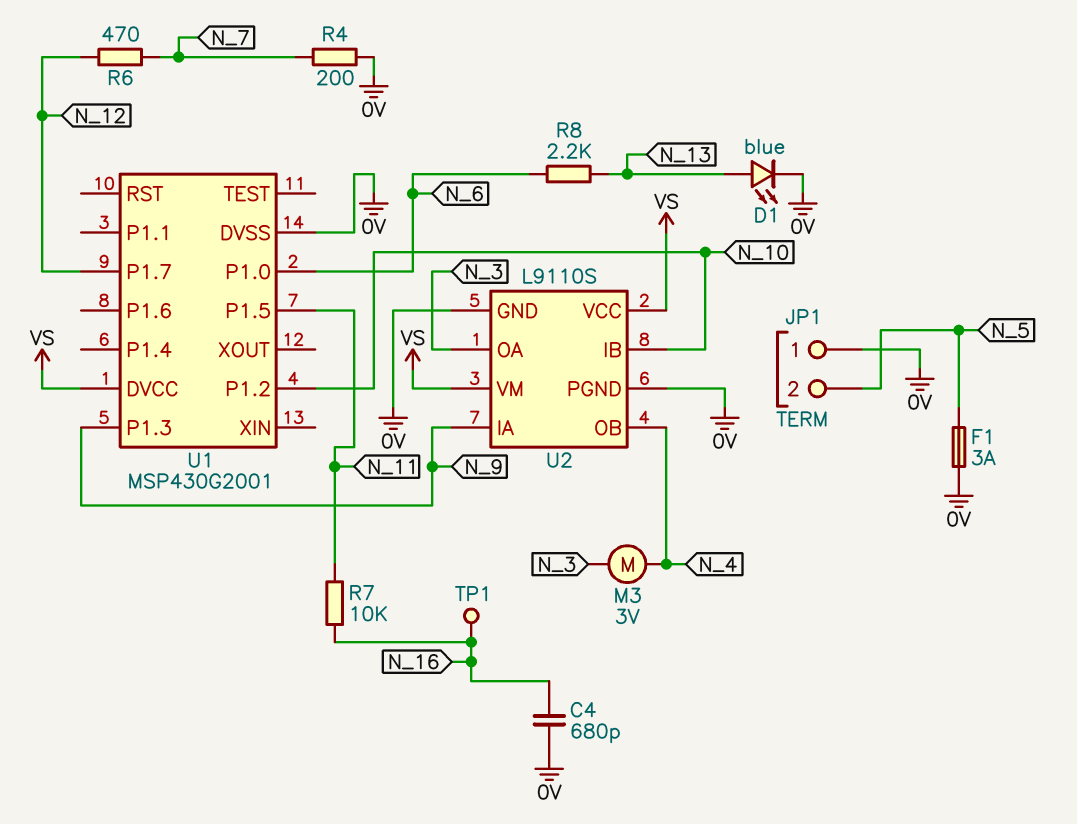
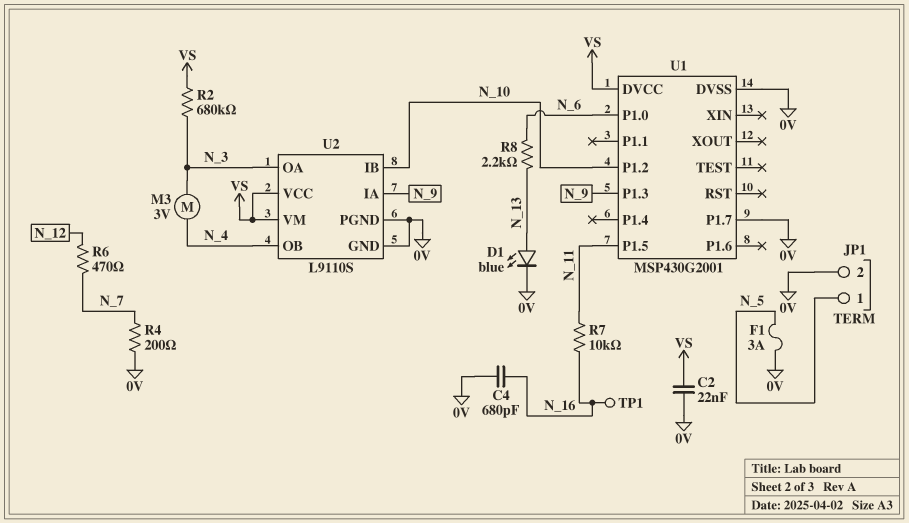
C2: none -> 22nF (0V, VS)
JP1 pin 1: 0V -> N_5
JP1 pin 2: N_5 -> 0V
R2: none -> 680k (N_3, VS)
U1 pin P1.7: N_12 -> 0V

